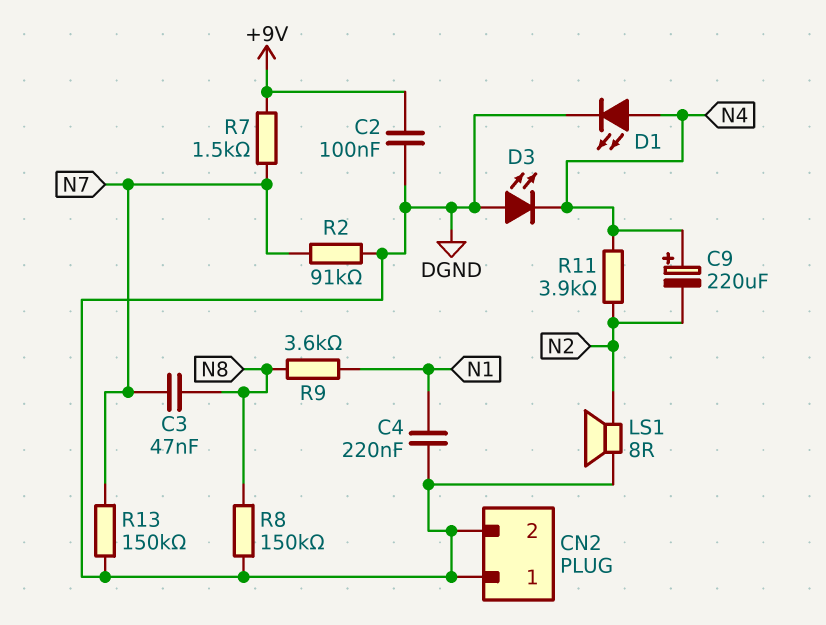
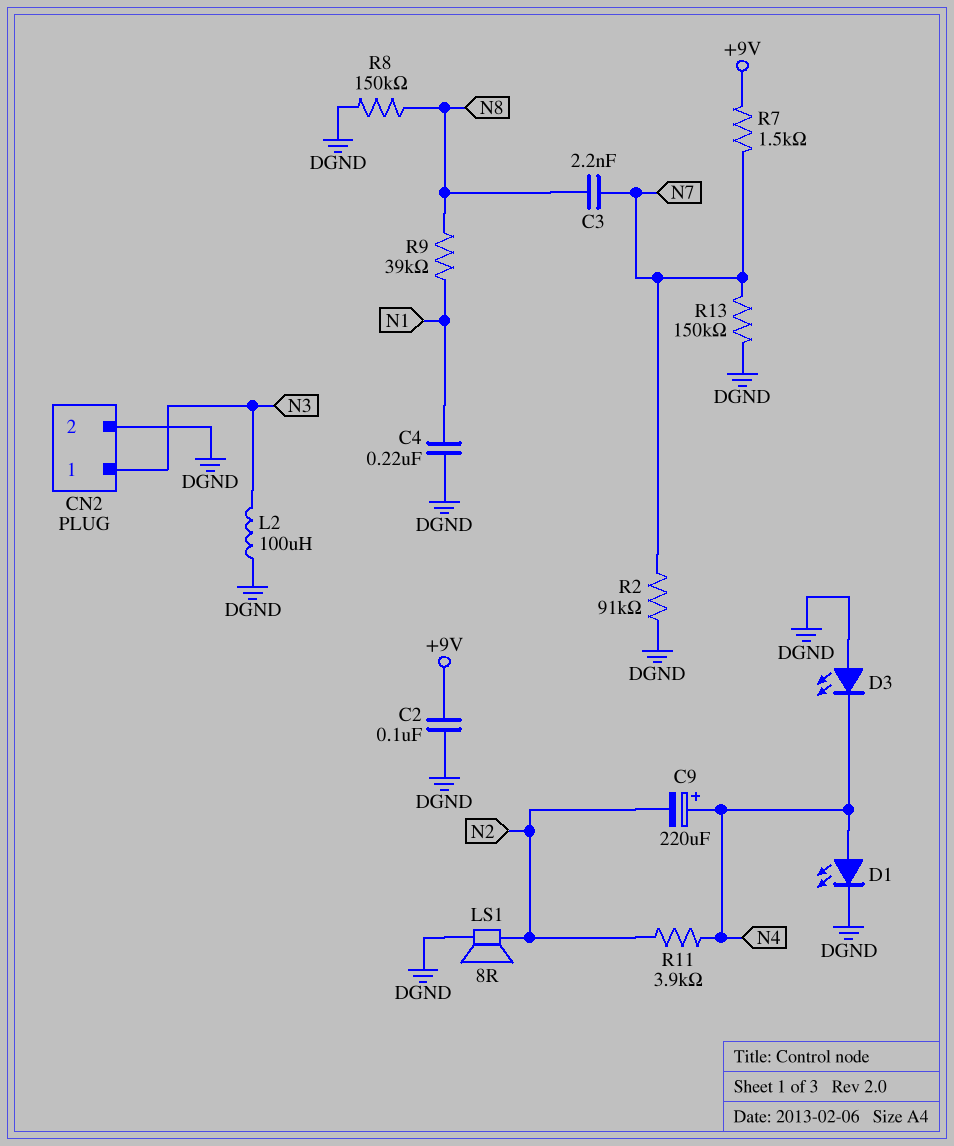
C3: 47nF (N7, N8) -> 2.2nF (N7, N8)
CN2 pin 1: DGND -> N3
L2: none -> 100uH (DGND, N3)
R9: 3.6k (N1, N8) -> 39k (N1, N8)

